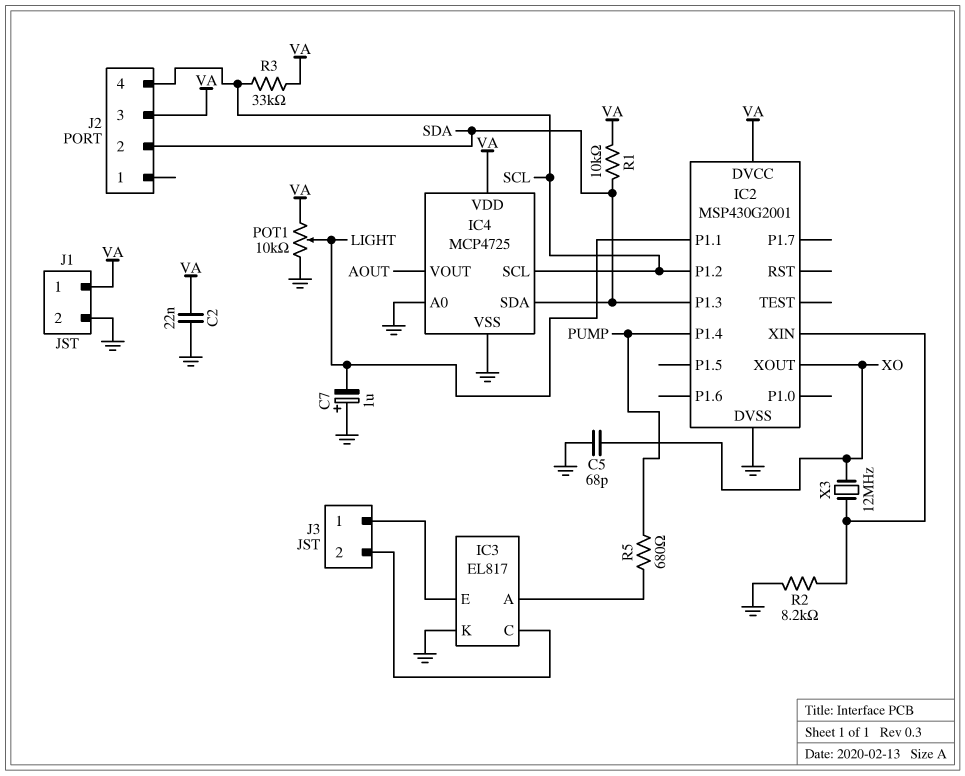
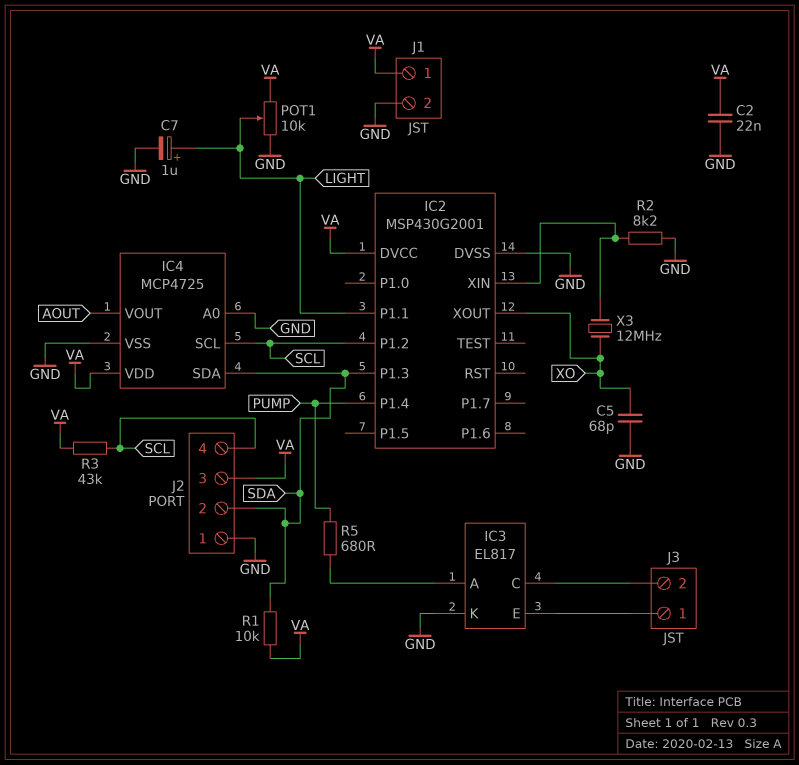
C7: 1uF (plus GND, minus LIGHT) -> 1uF (plus LIGHT, minus GND)
J2 pin 1: none -> GND
R3: 33k (SCL, VA) -> 43k (SCL, VA)

